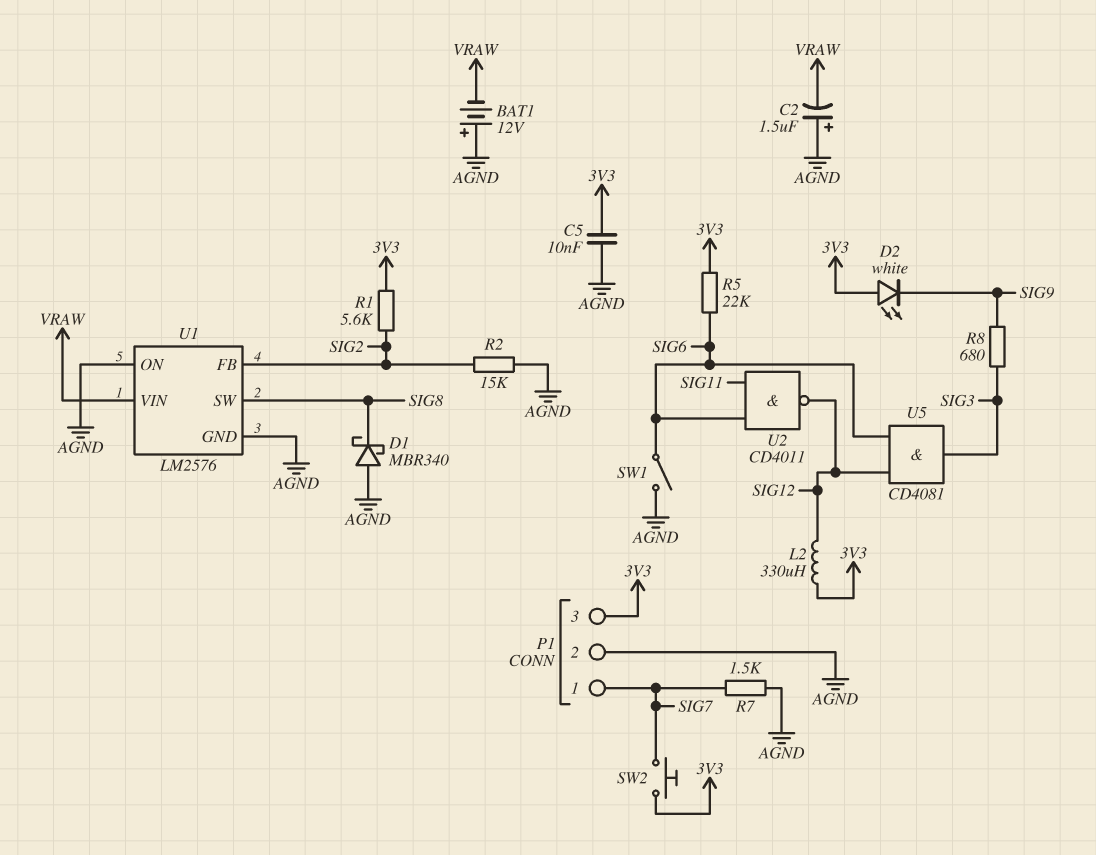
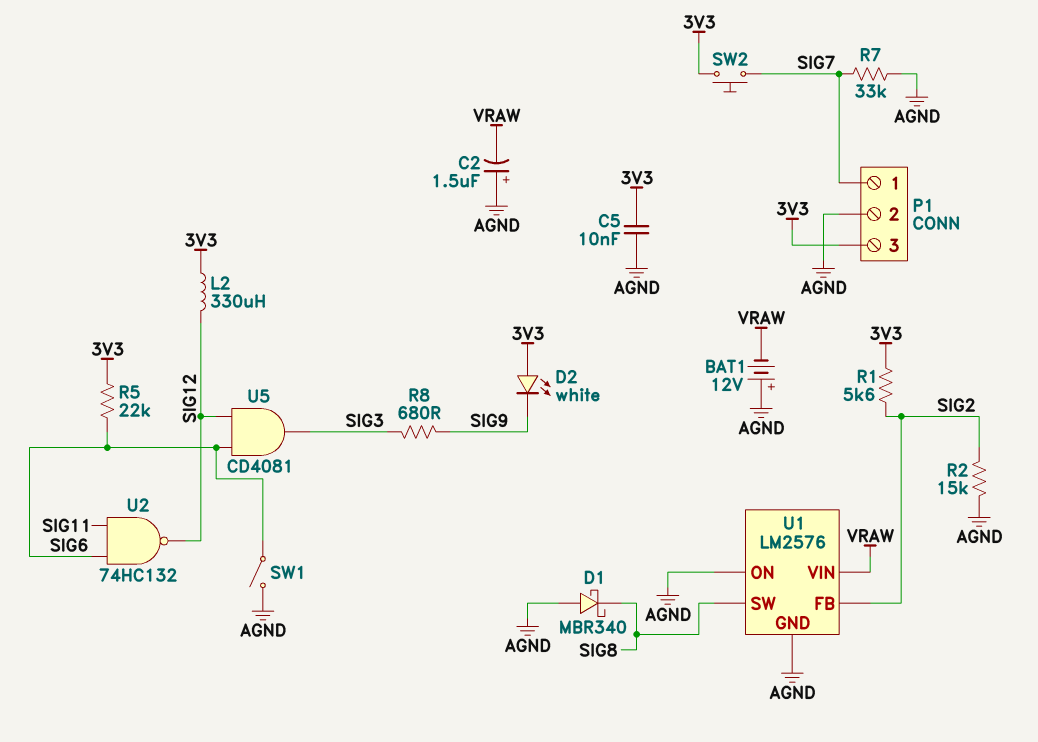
R7: 1.5k (AGND, SIG7) -> 33k (AGND, SIG7)
U2: NAND CD4011 (in SIG6, in SIG11, out SIG12) -> NAND 74HC132 (in SIG6, in SIG11, out SIG12)

